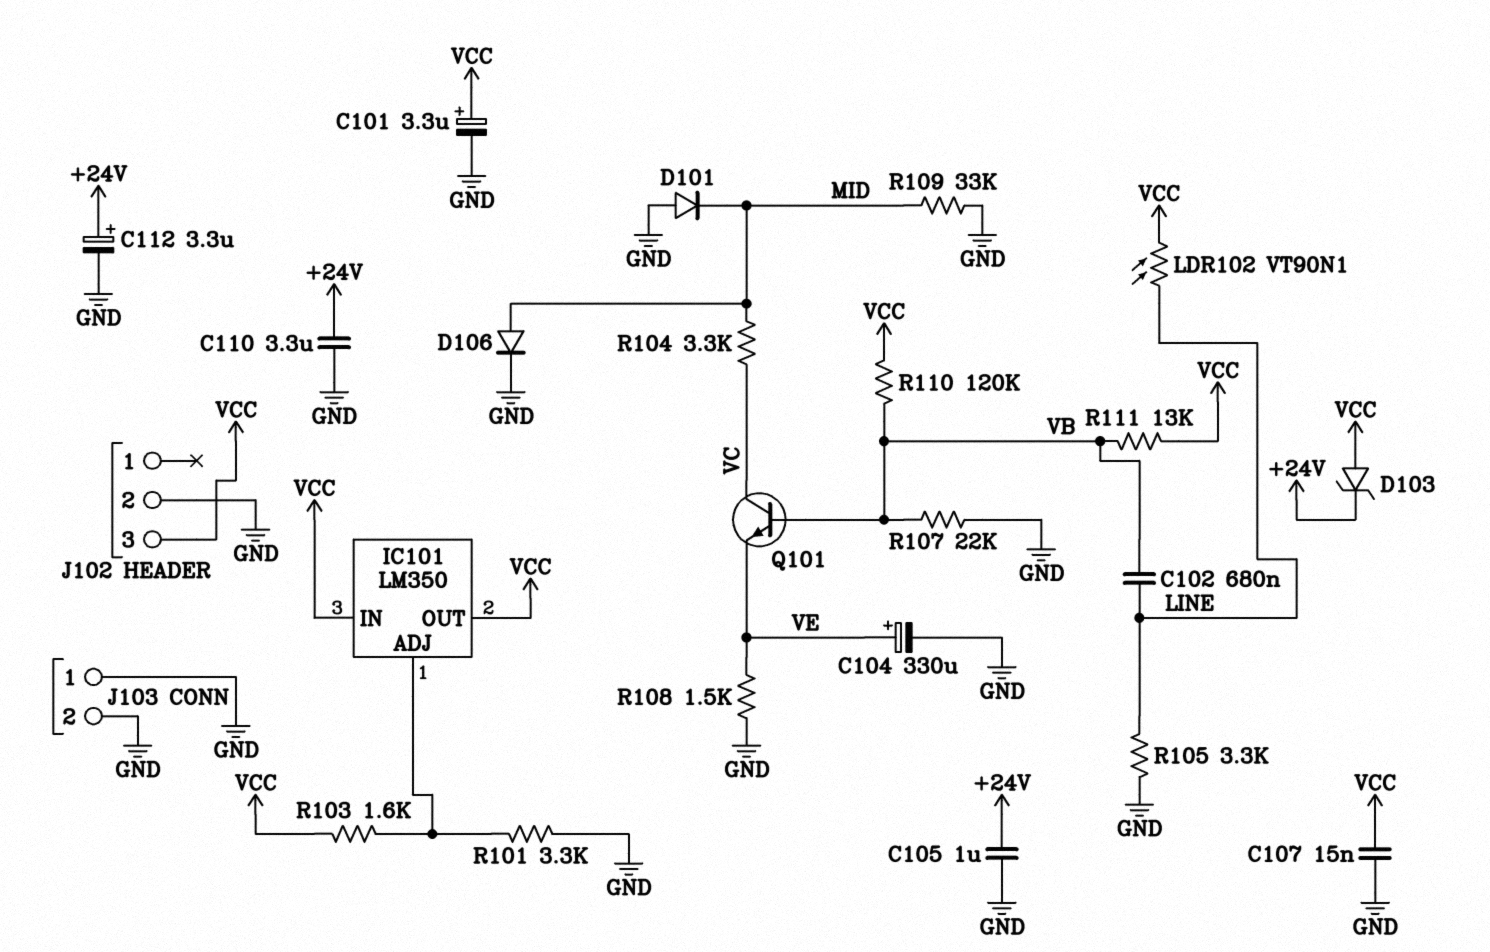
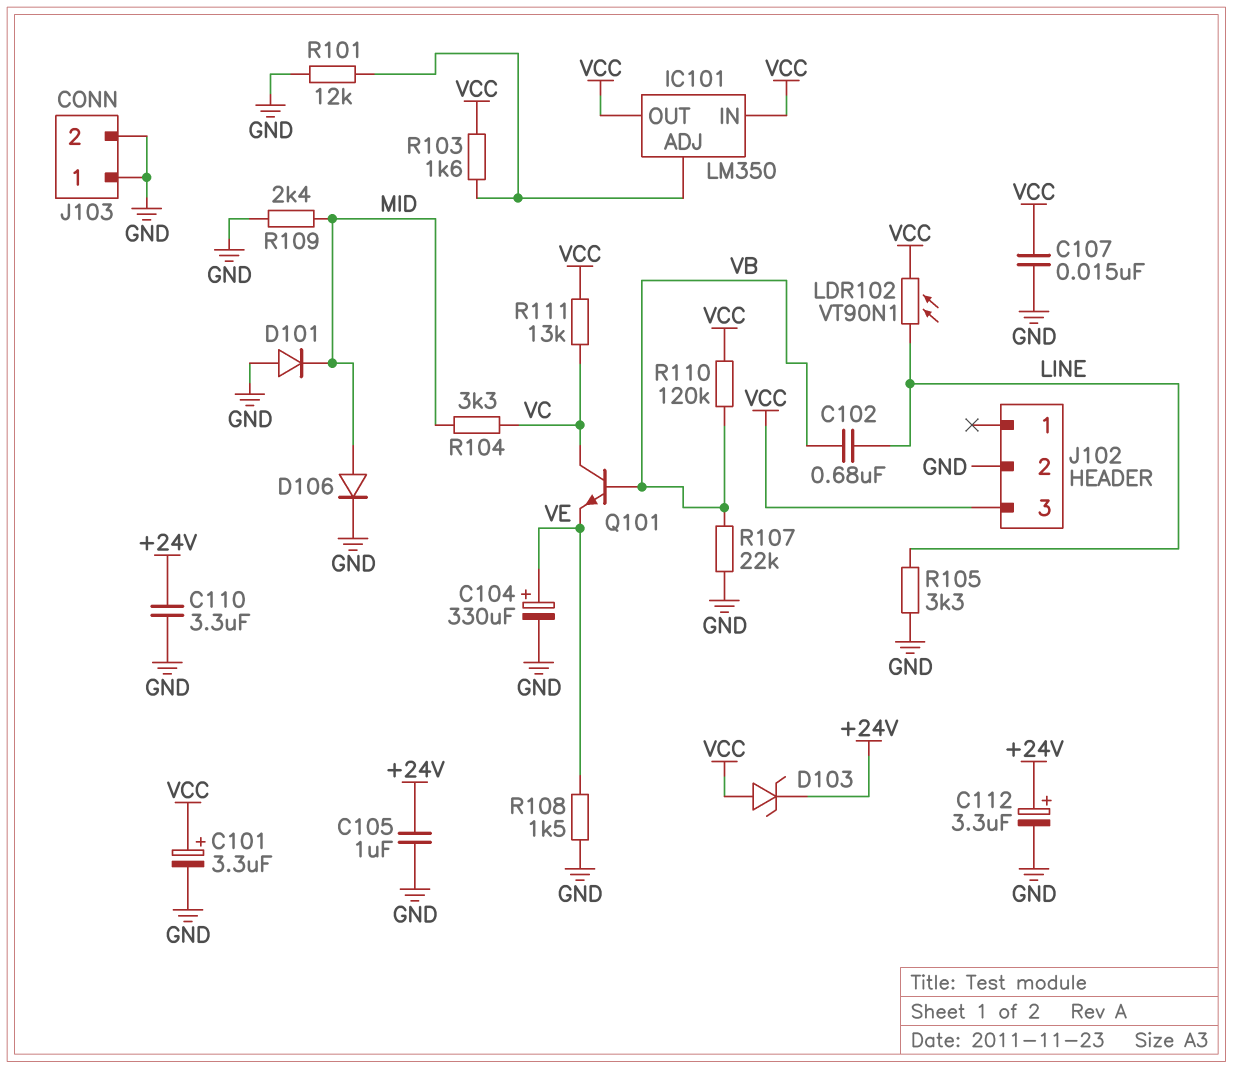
R101: 3.3k (GND, IC101/ADJ) -> 12k (GND, IC101/ADJ)
R109: 33k (GND, MID) -> 2.4k (GND, MID)
R111: 13k (VB, VCC) -> 13k (VC, VCC)

